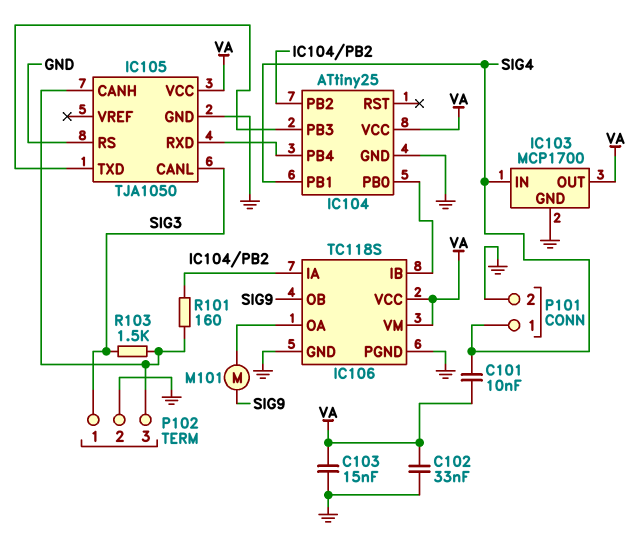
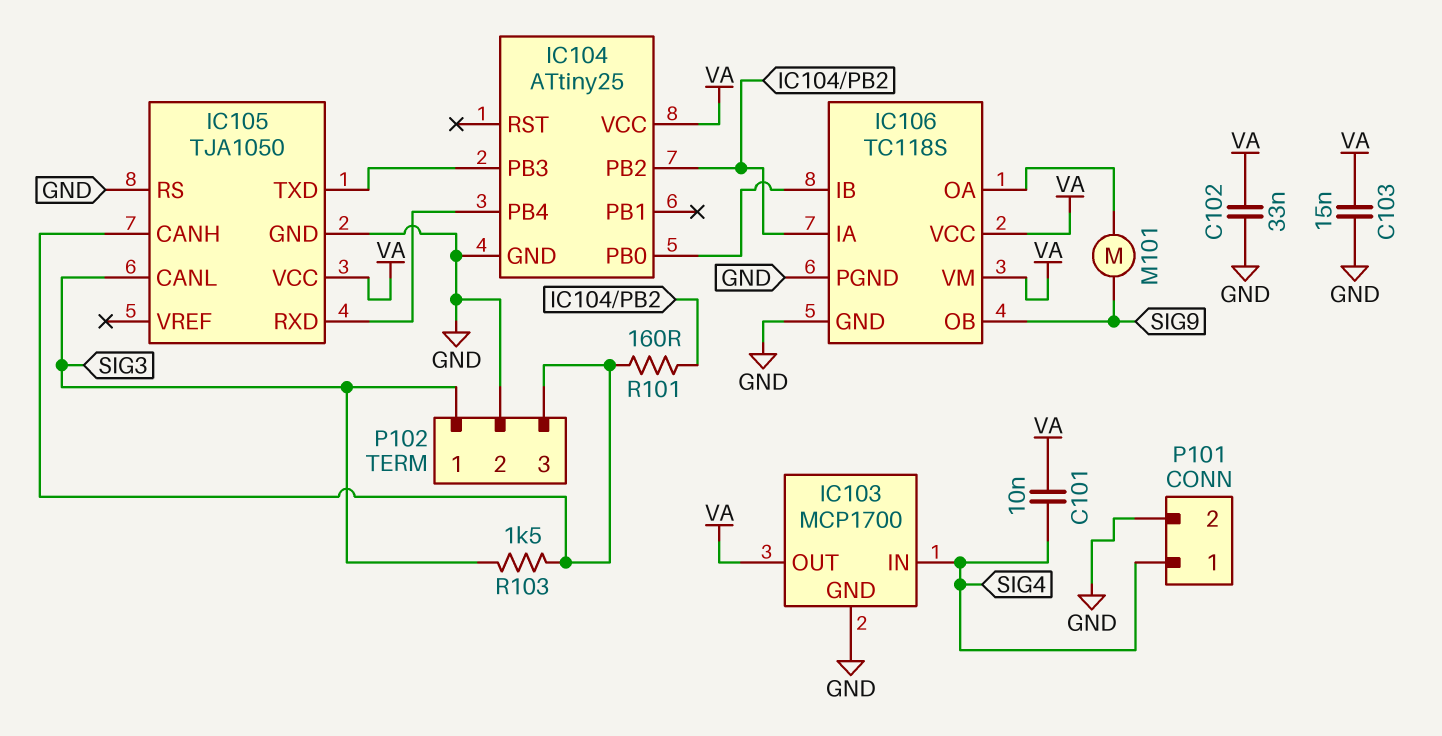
IC104 pin PB1: SIG4 -> none

